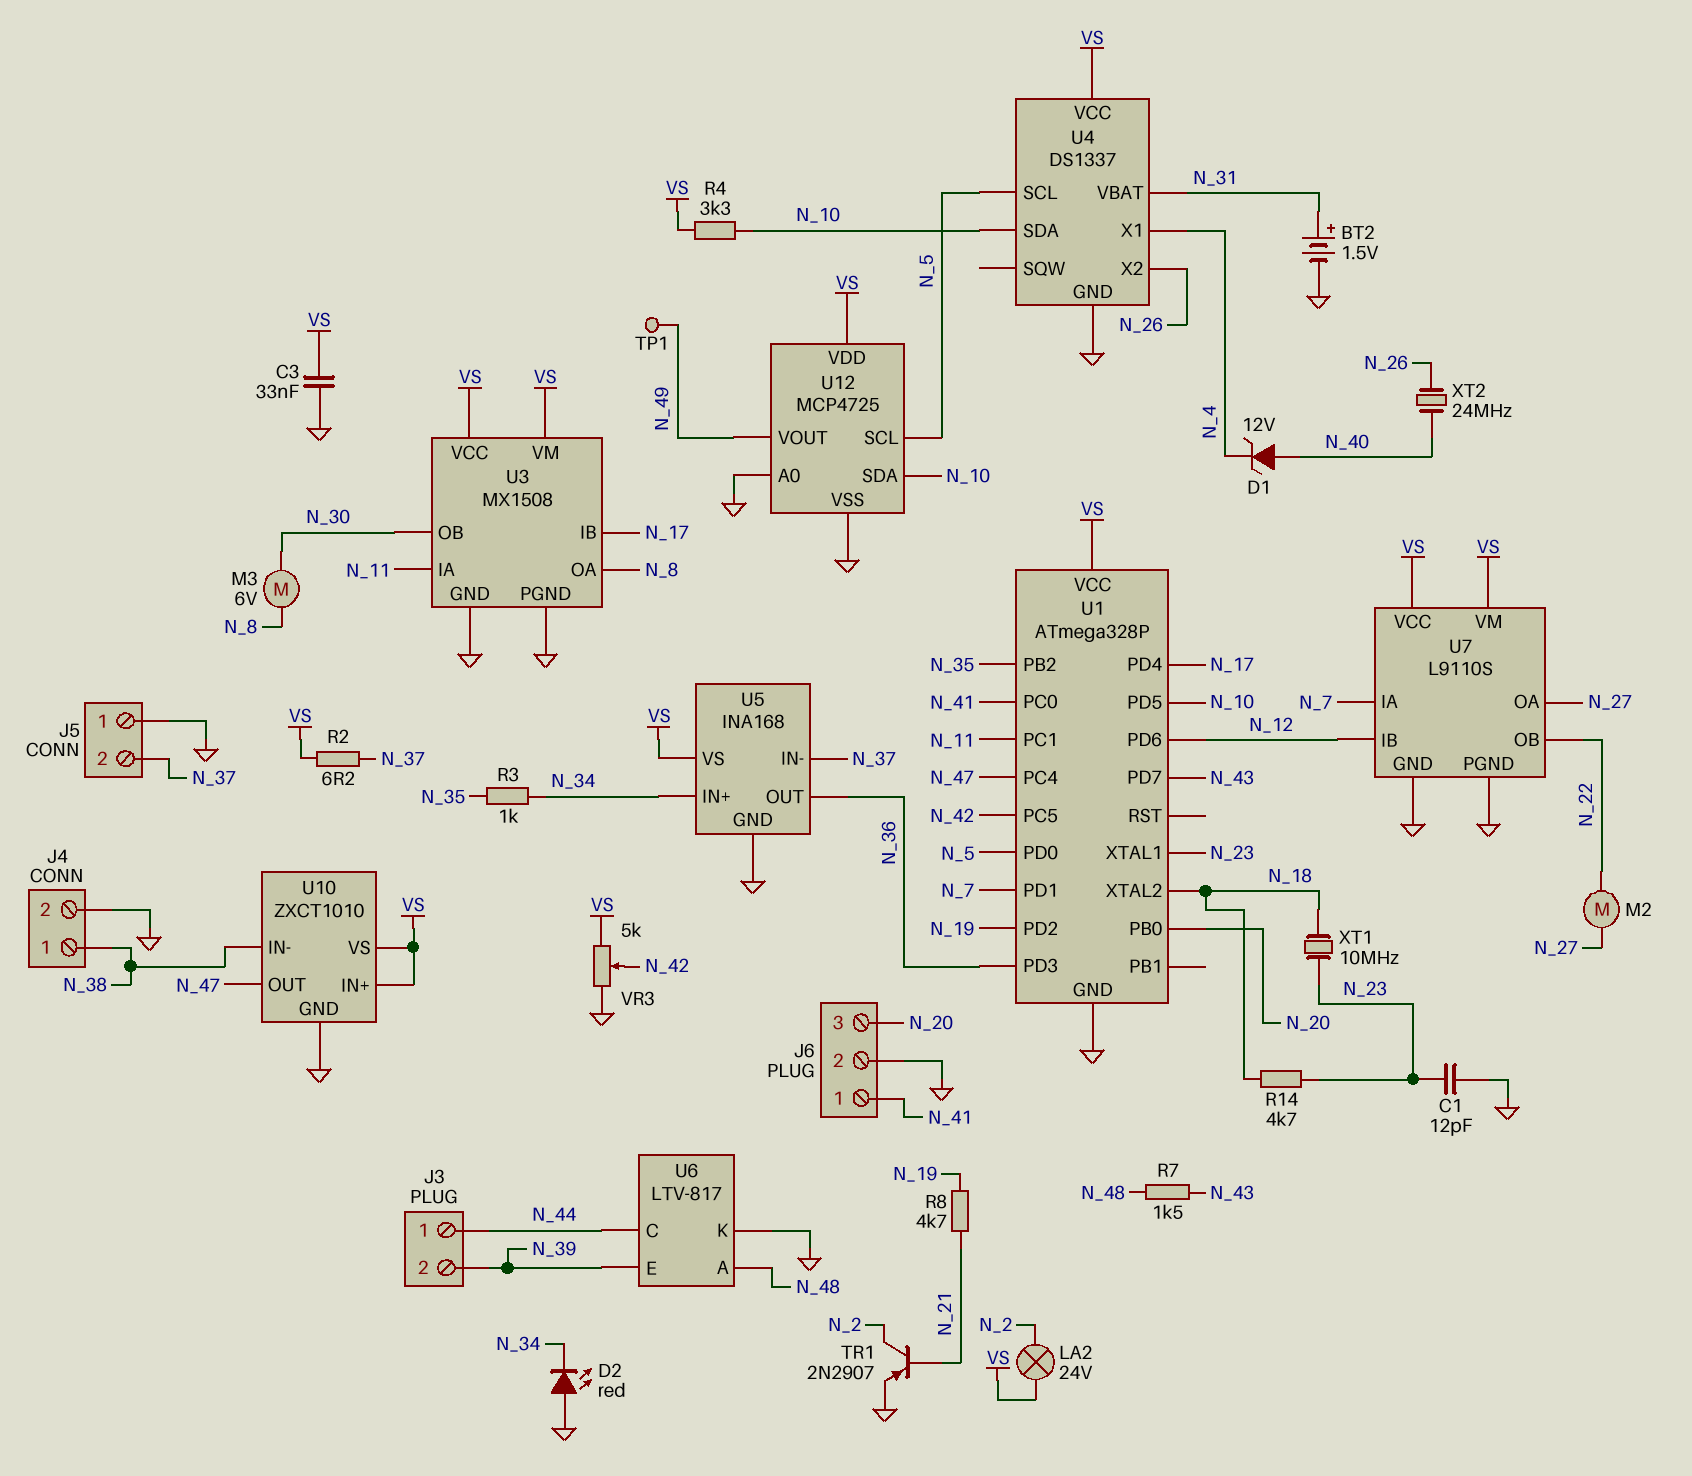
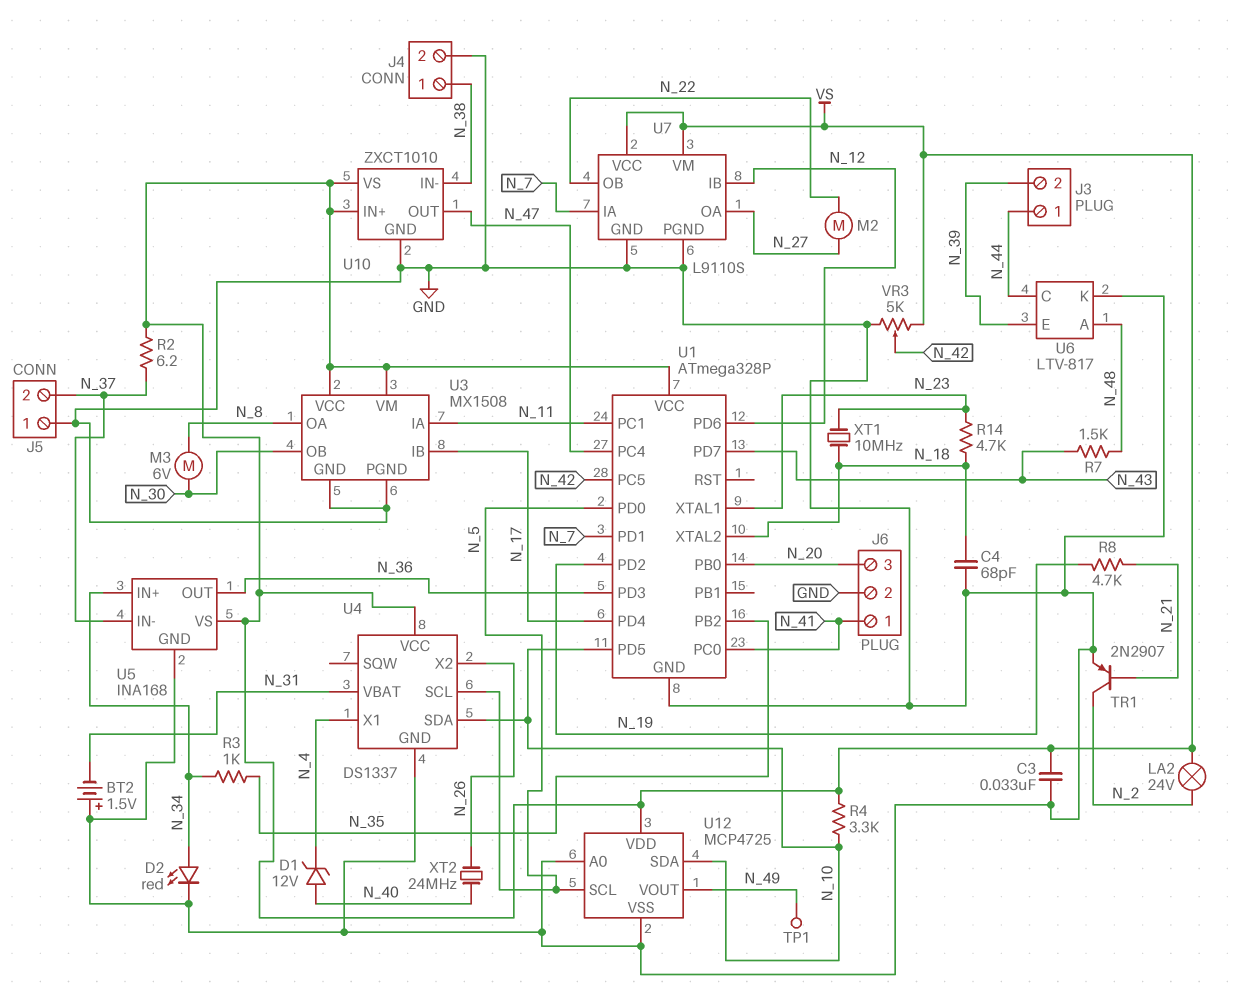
BT2: 1.5V (plus N_31, minus GND) -> 1.5V (plus GND, minus N_31)
C1: 12pF (GND, N_23) -> none
C4: none -> 68pF (GND, N_18)
D2: LED red (A GND, K N_34) -> LED red (A N_34, K GND)

